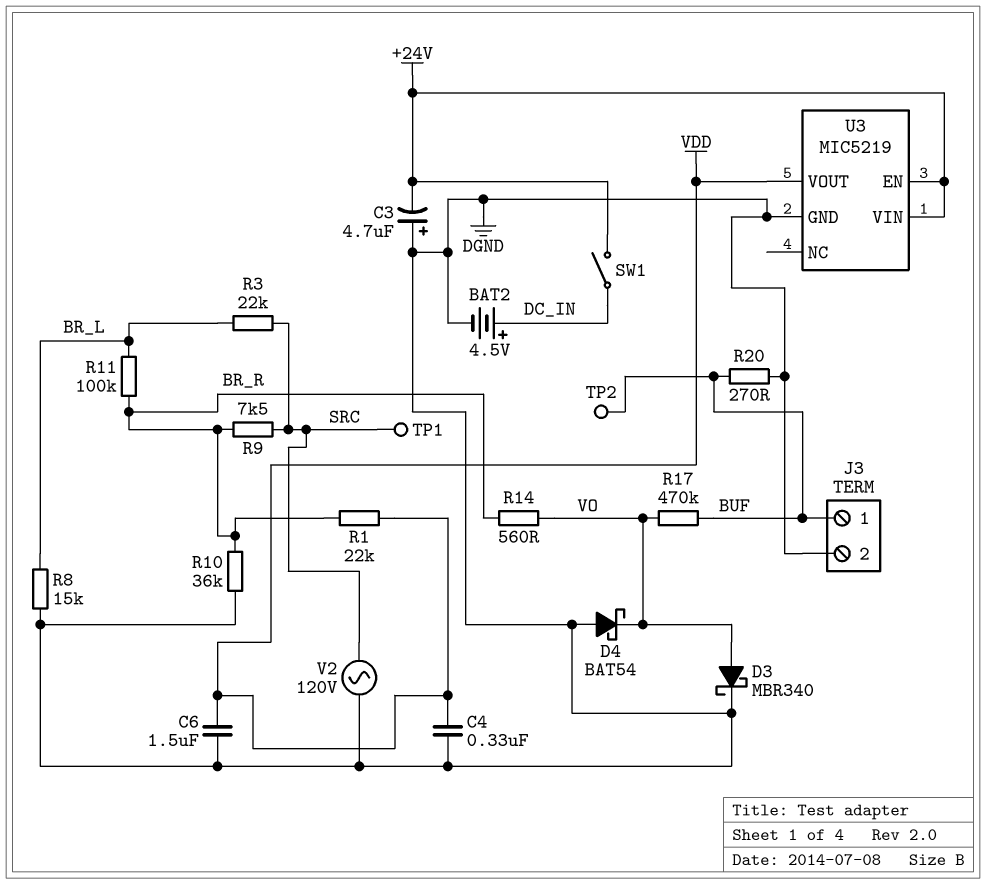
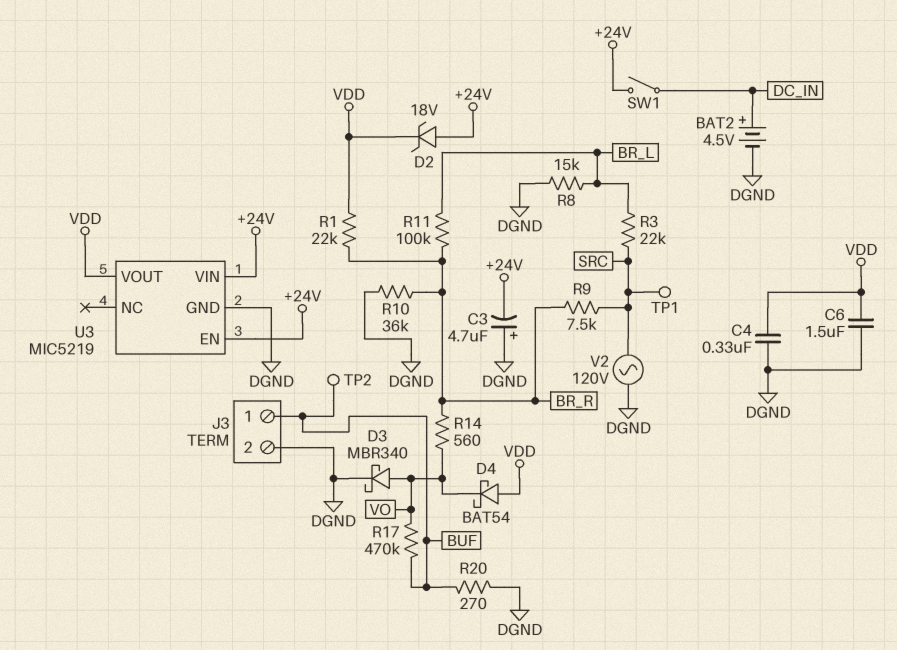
D2: none -> zener 18V (A +24V, K VDD)
D4: schottky BAT54 (A DGND, K VO) -> schottky BAT54 (A VDD, K VO)

